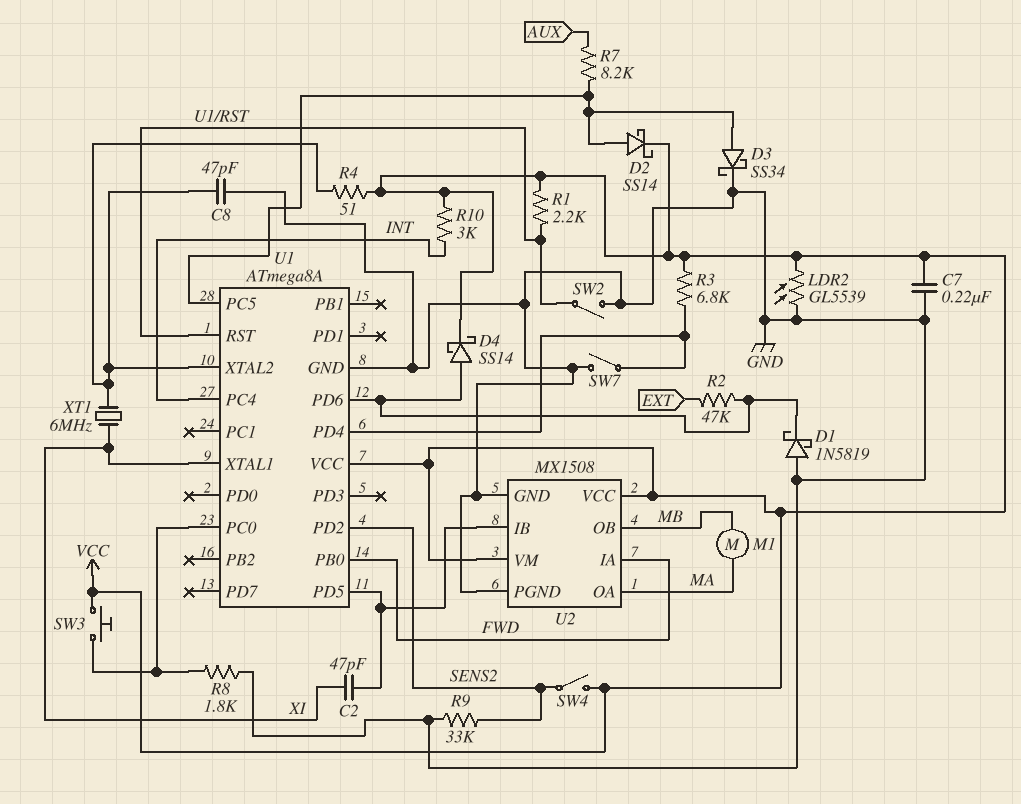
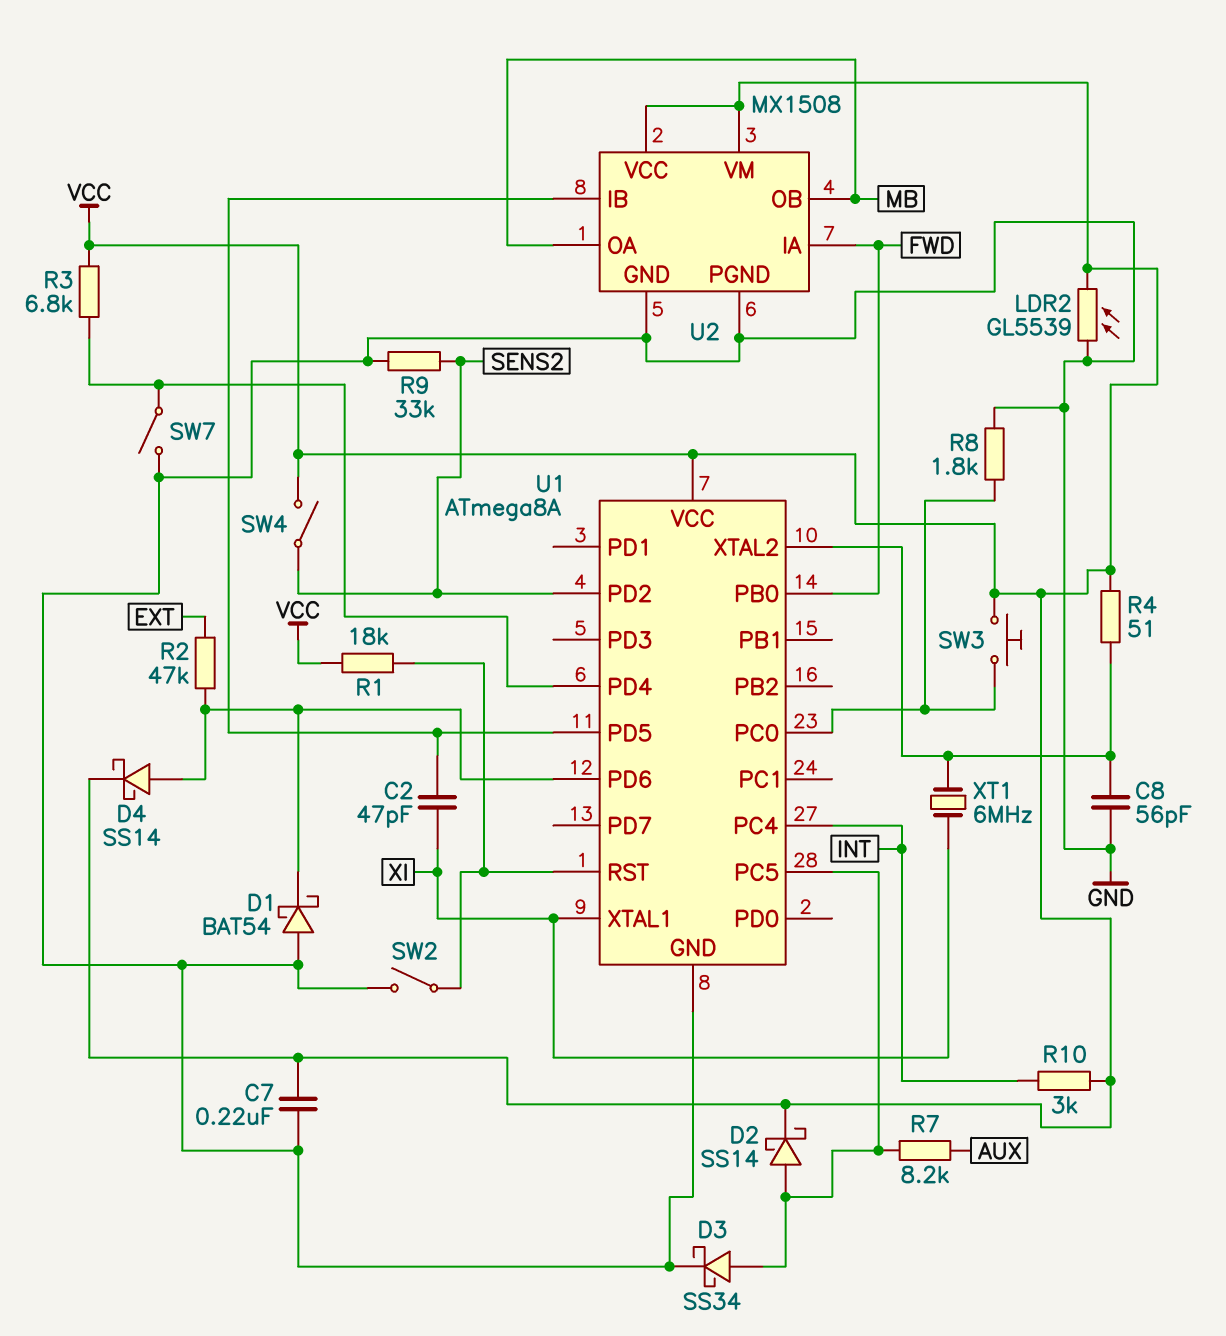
C8: 47pF (GND, U1/XTAL2) -> 56pF (GND, U1/XTAL2)
D1: schottky 1N5819 (A GND, K U1/PD6) -> schottky BAT54 (A GND, K U1/PD6)
M1: motor (MA, MB) -> none
R1: 2.2k (U1/RST, VCC) -> 18k (U1/RST, VCC)
U2 pin OA: MA -> MB

